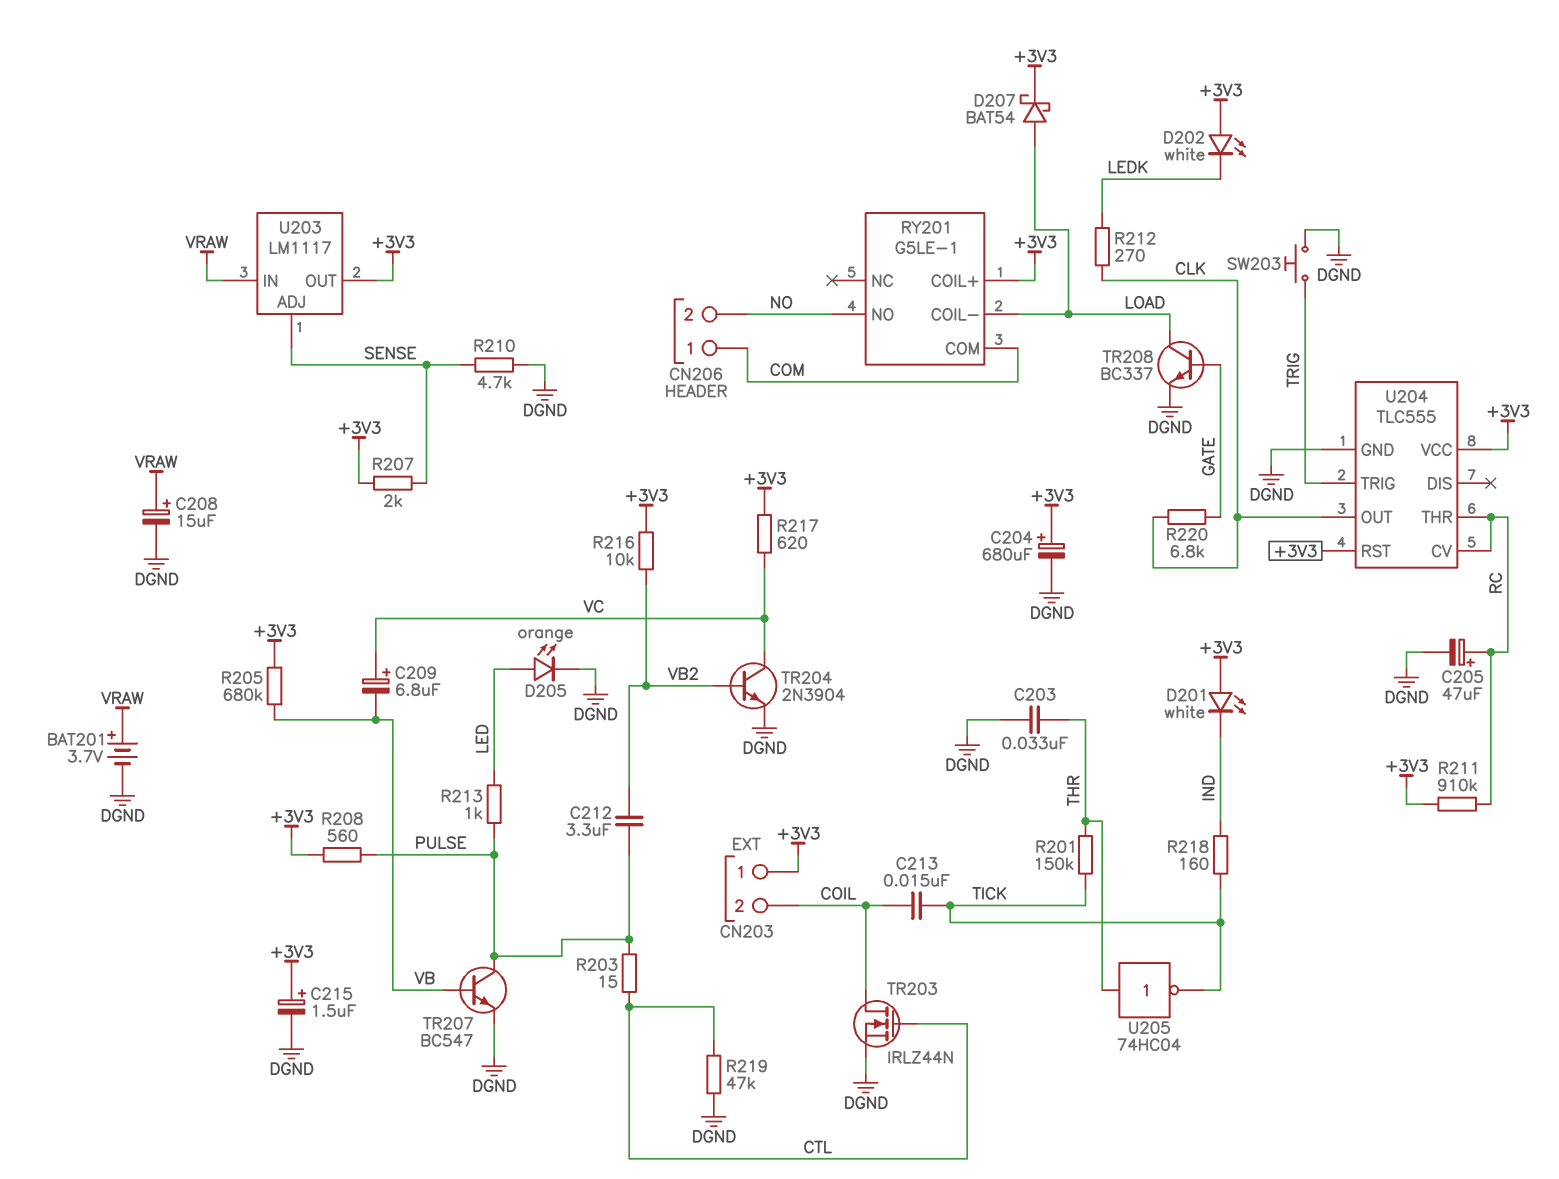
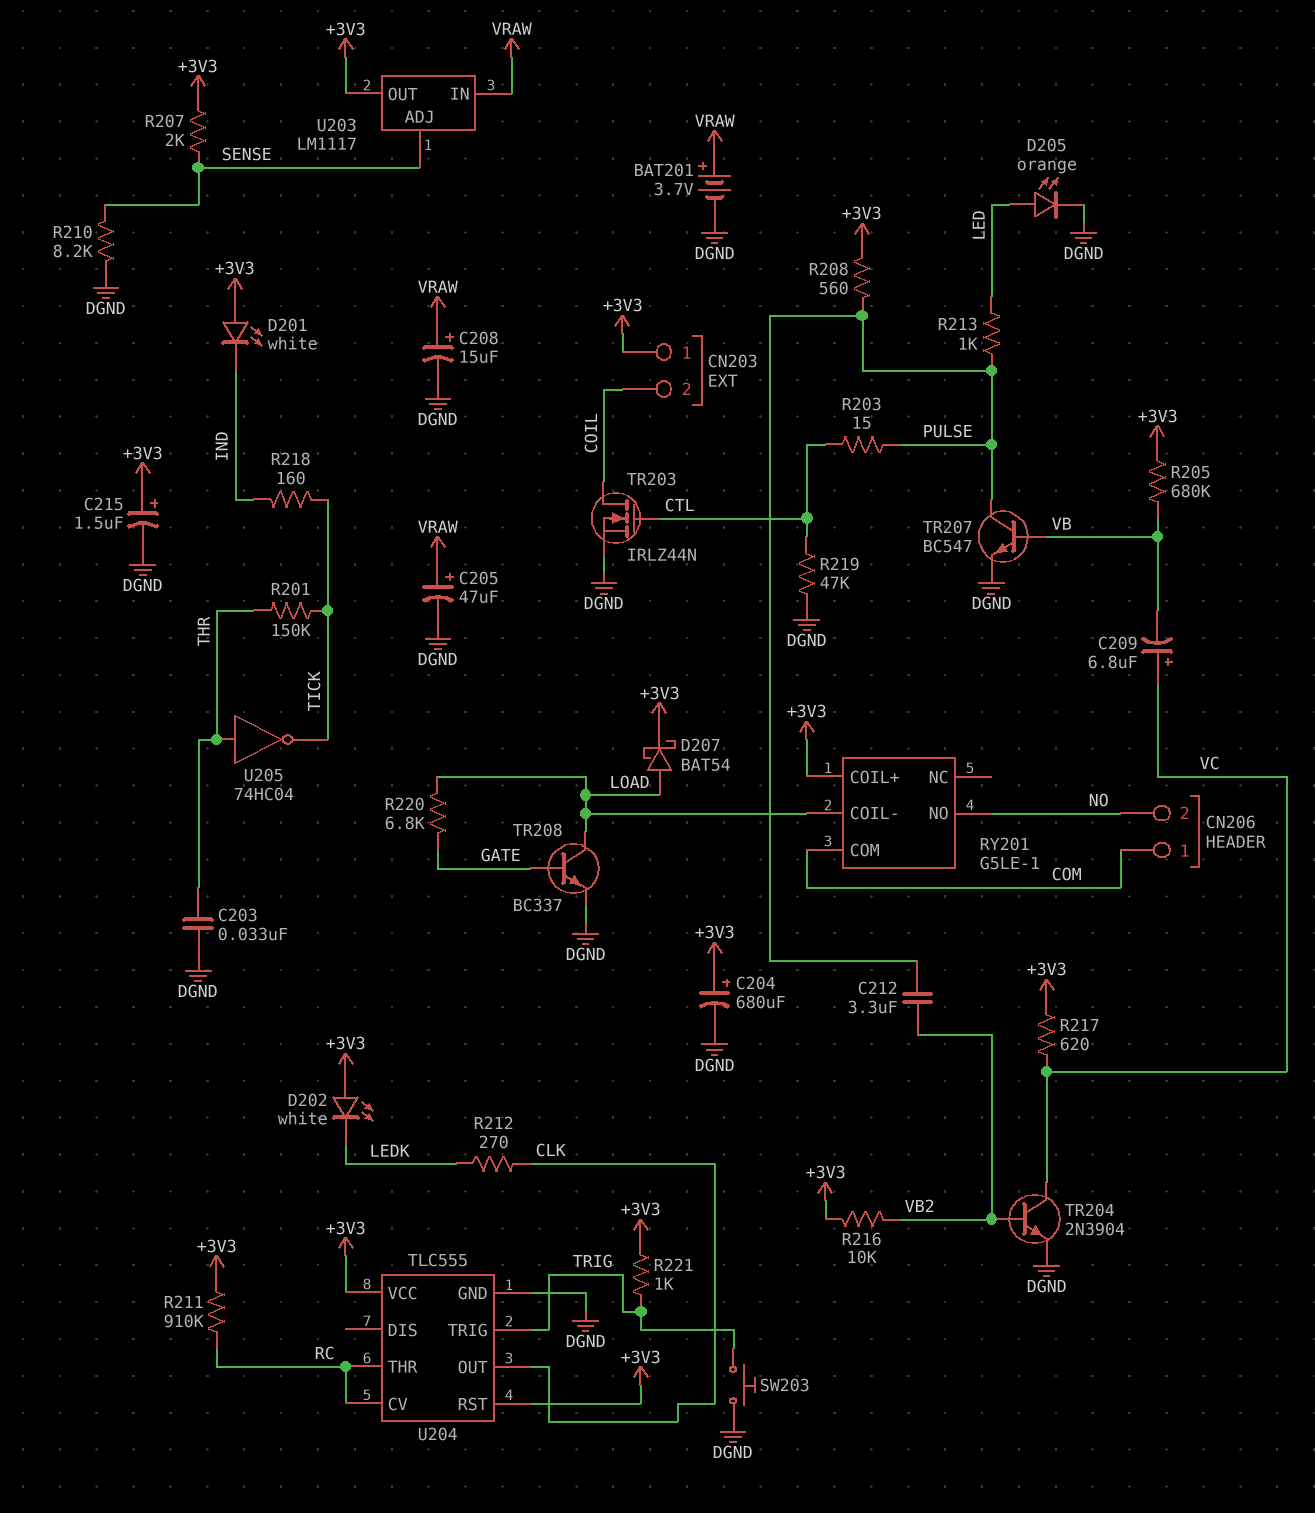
C205: 47uF (plus RC, minus DGND) -> 47uF (plus VRAW, minus DGND)
C213: 15nF (COIL, TICK) -> none
R210: 4.7k (DGND, SENSE) -> 8.2k (DGND, SENSE)
R220: 6.8k (CLK, GATE) -> 6.8k (GATE, LOAD)
R221: none -> 1k (+3V3, TRIG)

